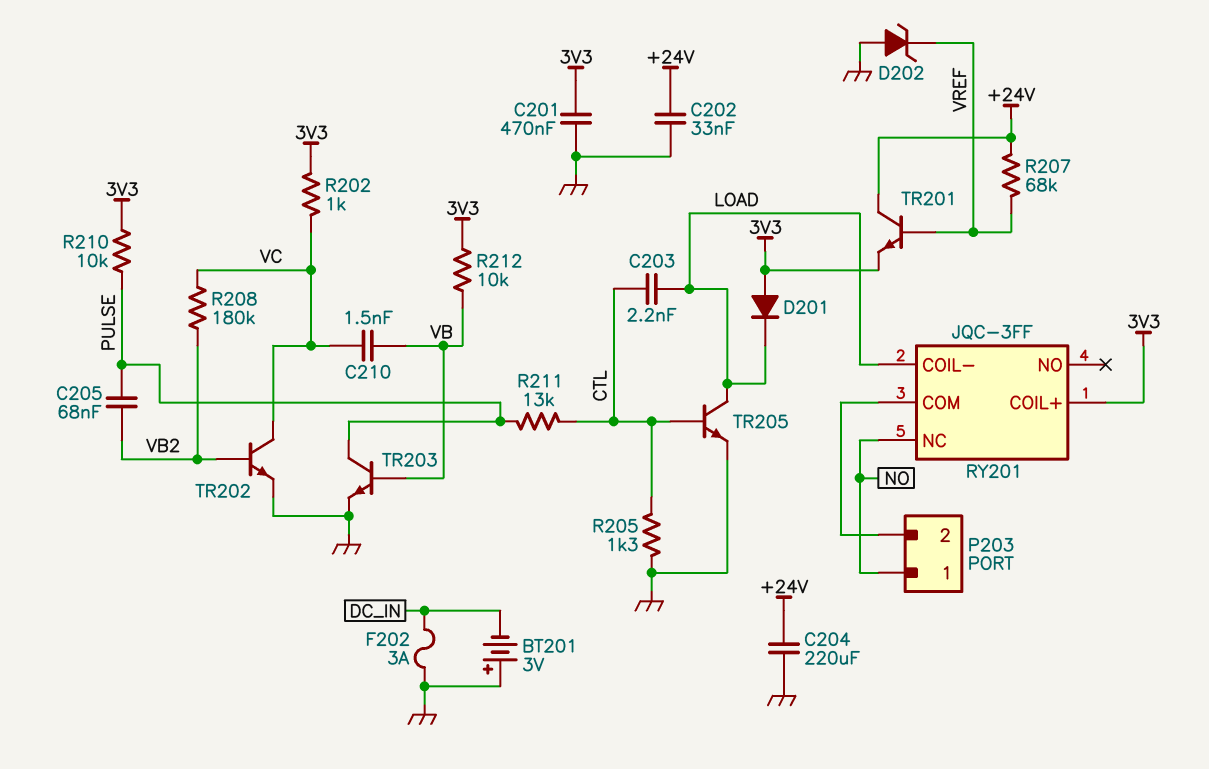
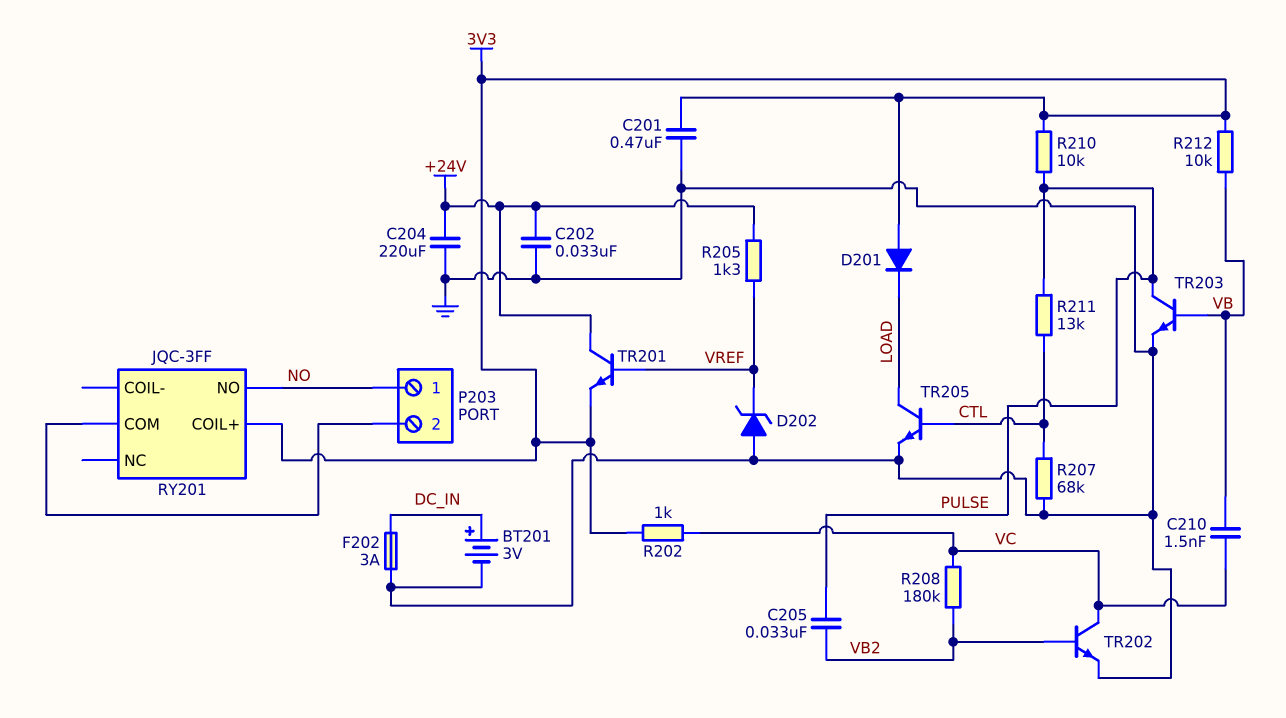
BT201: 3V (plus GND, minus DC_IN) -> 3V (plus DC_IN, minus GND)
C203: 2.2nF (CTL, LOAD) -> none
C205: 68nF (PULSE, VB2) -> 33nF (PULSE, VB2)
R205: 1.3k (CTL, GND) -> 1.3k (+24V, VREF)
R207: 68k (+24V, VREF) -> 68k (CTL, GND)
RY201 pin COIL-: LOAD -> none
RY201 pin NC: NO -> none
RY201 pin NO: none -> NO

